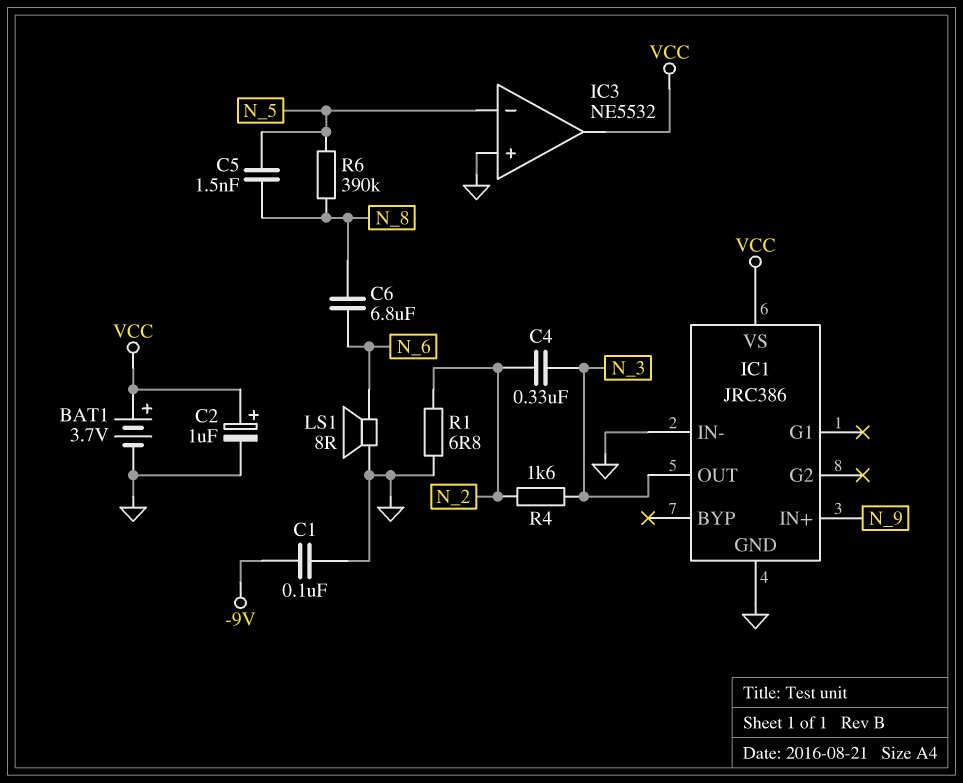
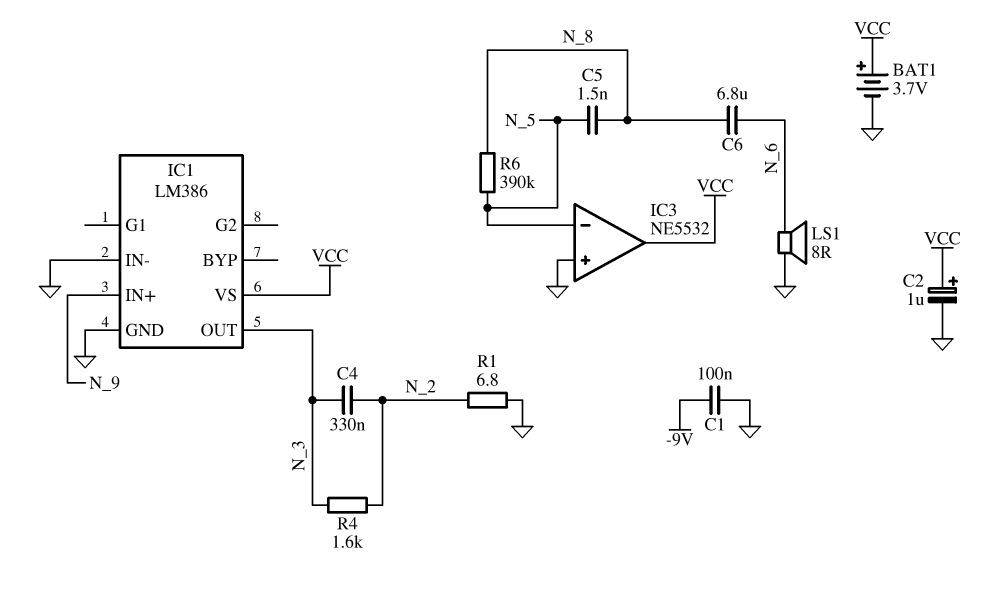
IC1: JRC386 -> LM386

